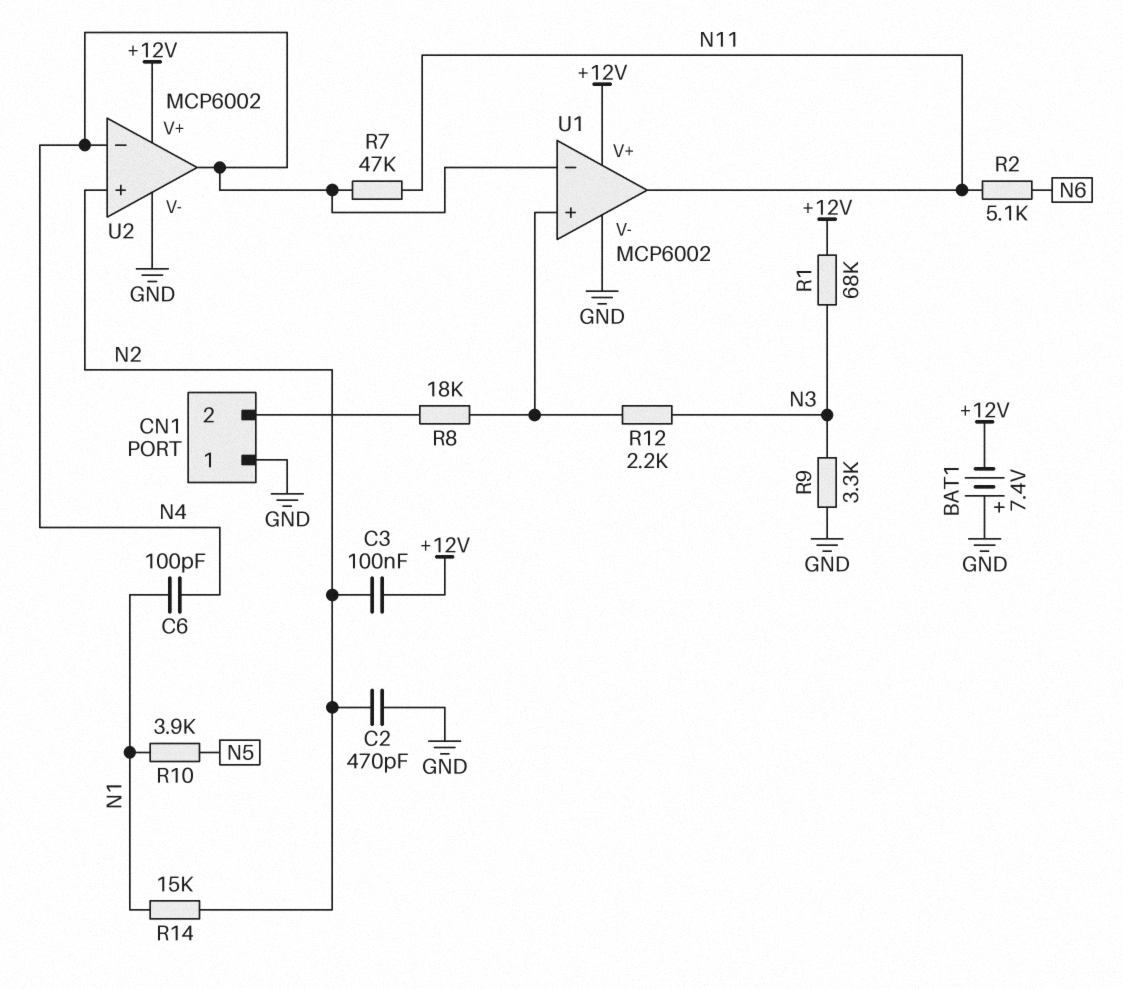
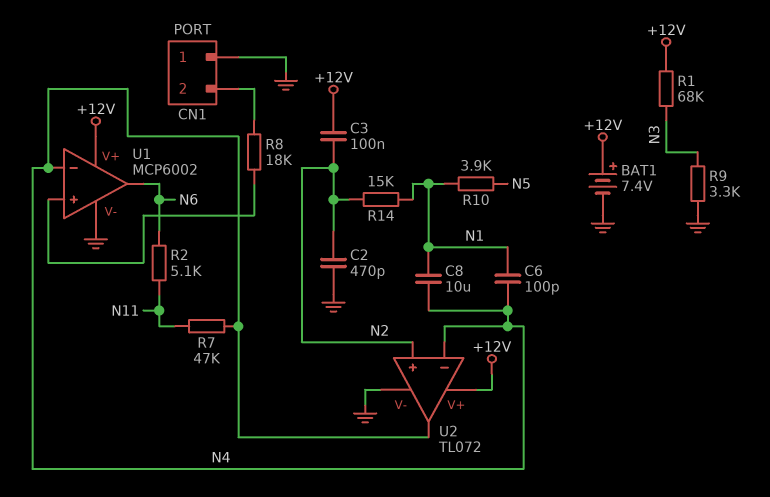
BAT1: 7.4V (plus GND, minus +12V) -> 7.4V (plus +12V, minus GND)
C8: none -> 10uF (N1, N4)
R12: 2.2k (N3, U1/in+) -> none
U1 pin out: N11 -> N6
U2: MCP6002 -> TL072

